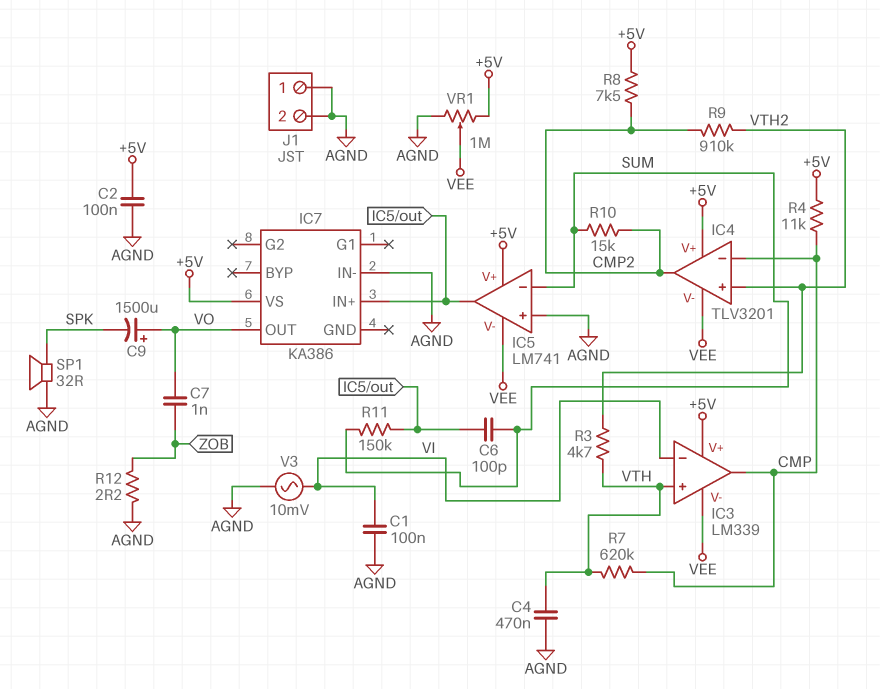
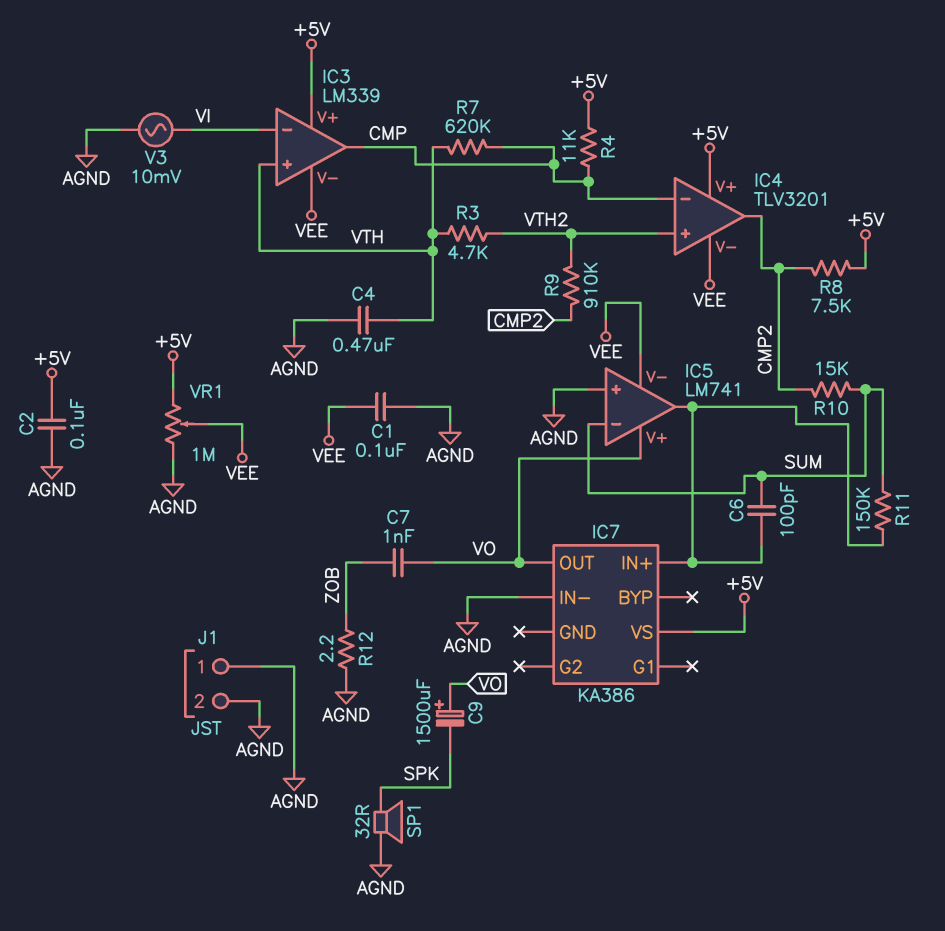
C1: 100nF (AGND, VI) -> 100nF (AGND, VEE)
IC5 pin V+: +5V -> VO

